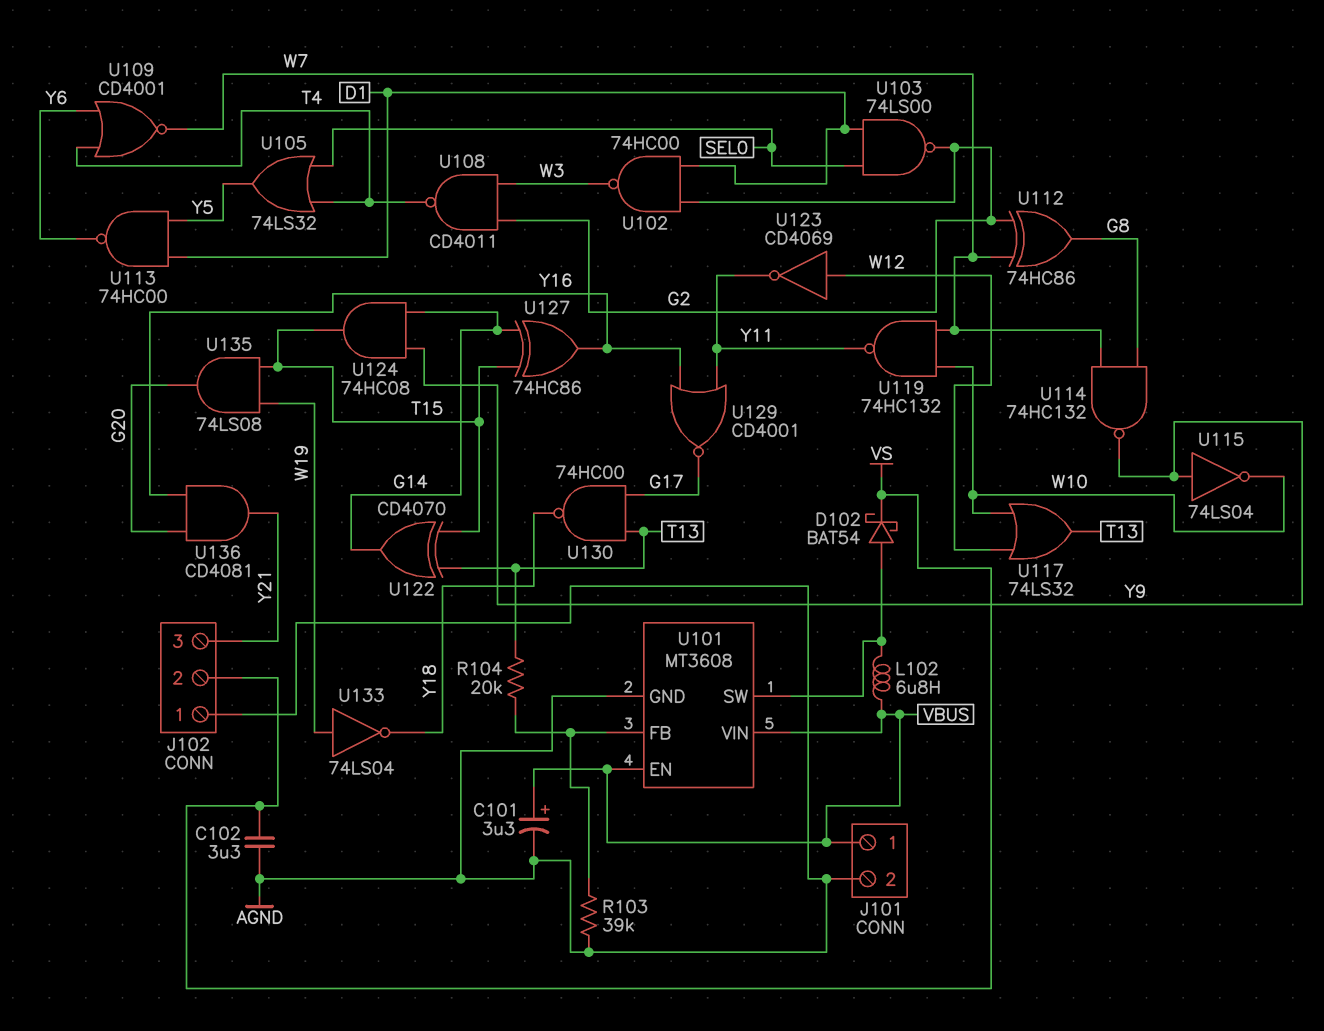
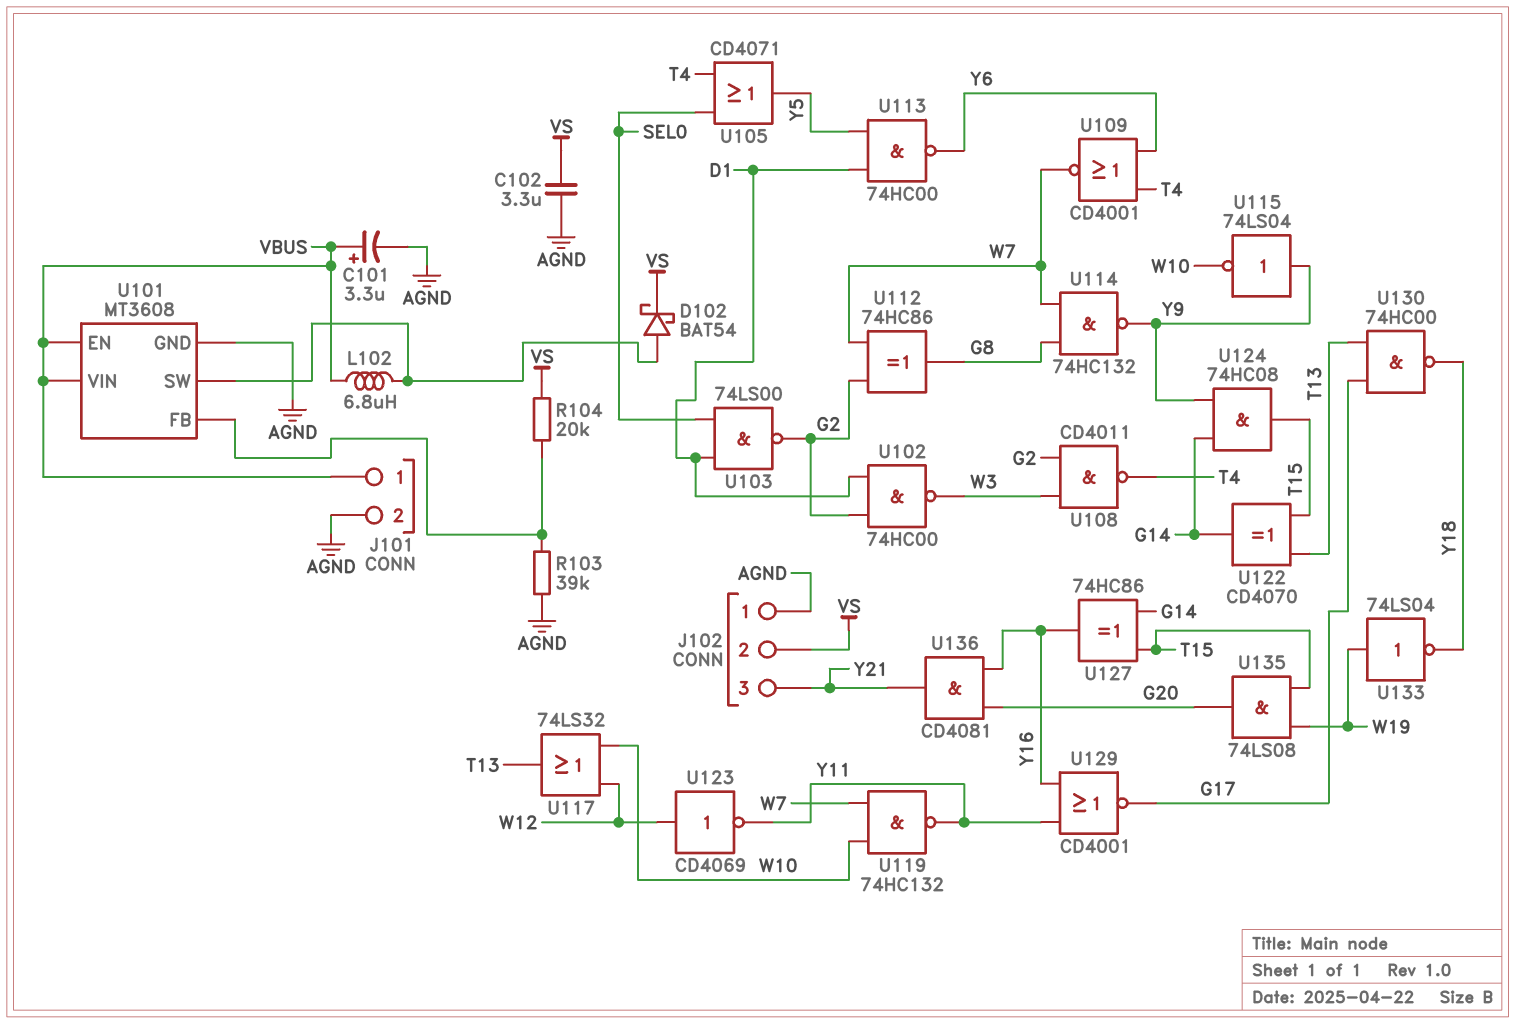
R104: 20k (T13, U101/FB) -> 20k (U101/FB, VS)
U105: OR 74LS32 (in SEL0, in T4, out Y5) -> OR CD4071 (in SEL0, in T4, out Y5)

